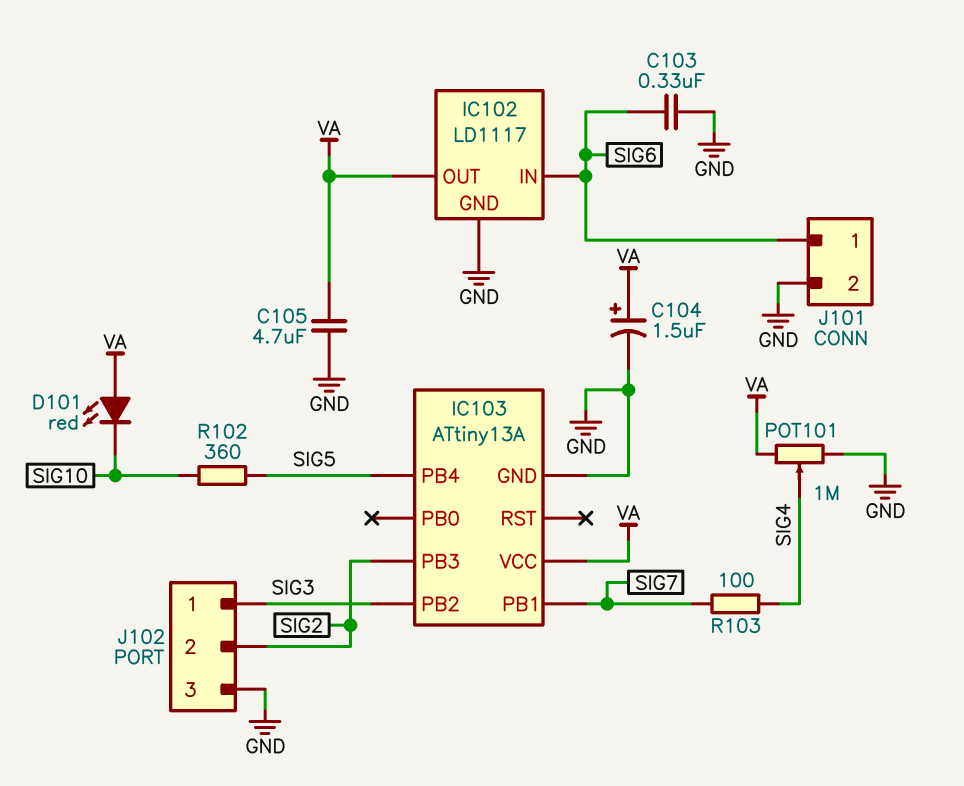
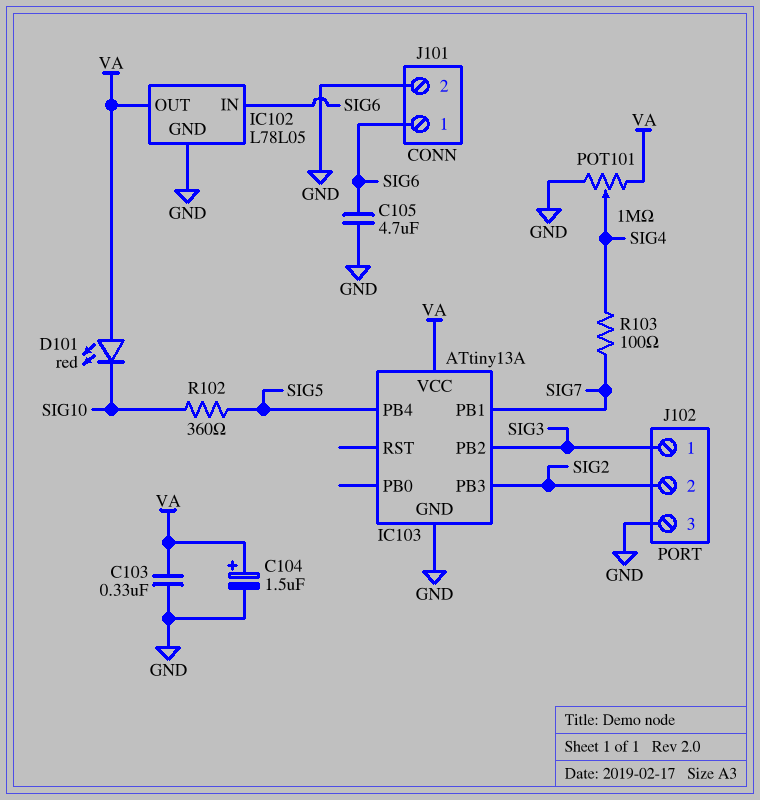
C103: 330nF (GND, SIG6) -> 330nF (GND, VA)
C105: 4.7uF (GND, VA) -> 4.7uF (GND, SIG6)
IC102: LD1117 -> L78L05

